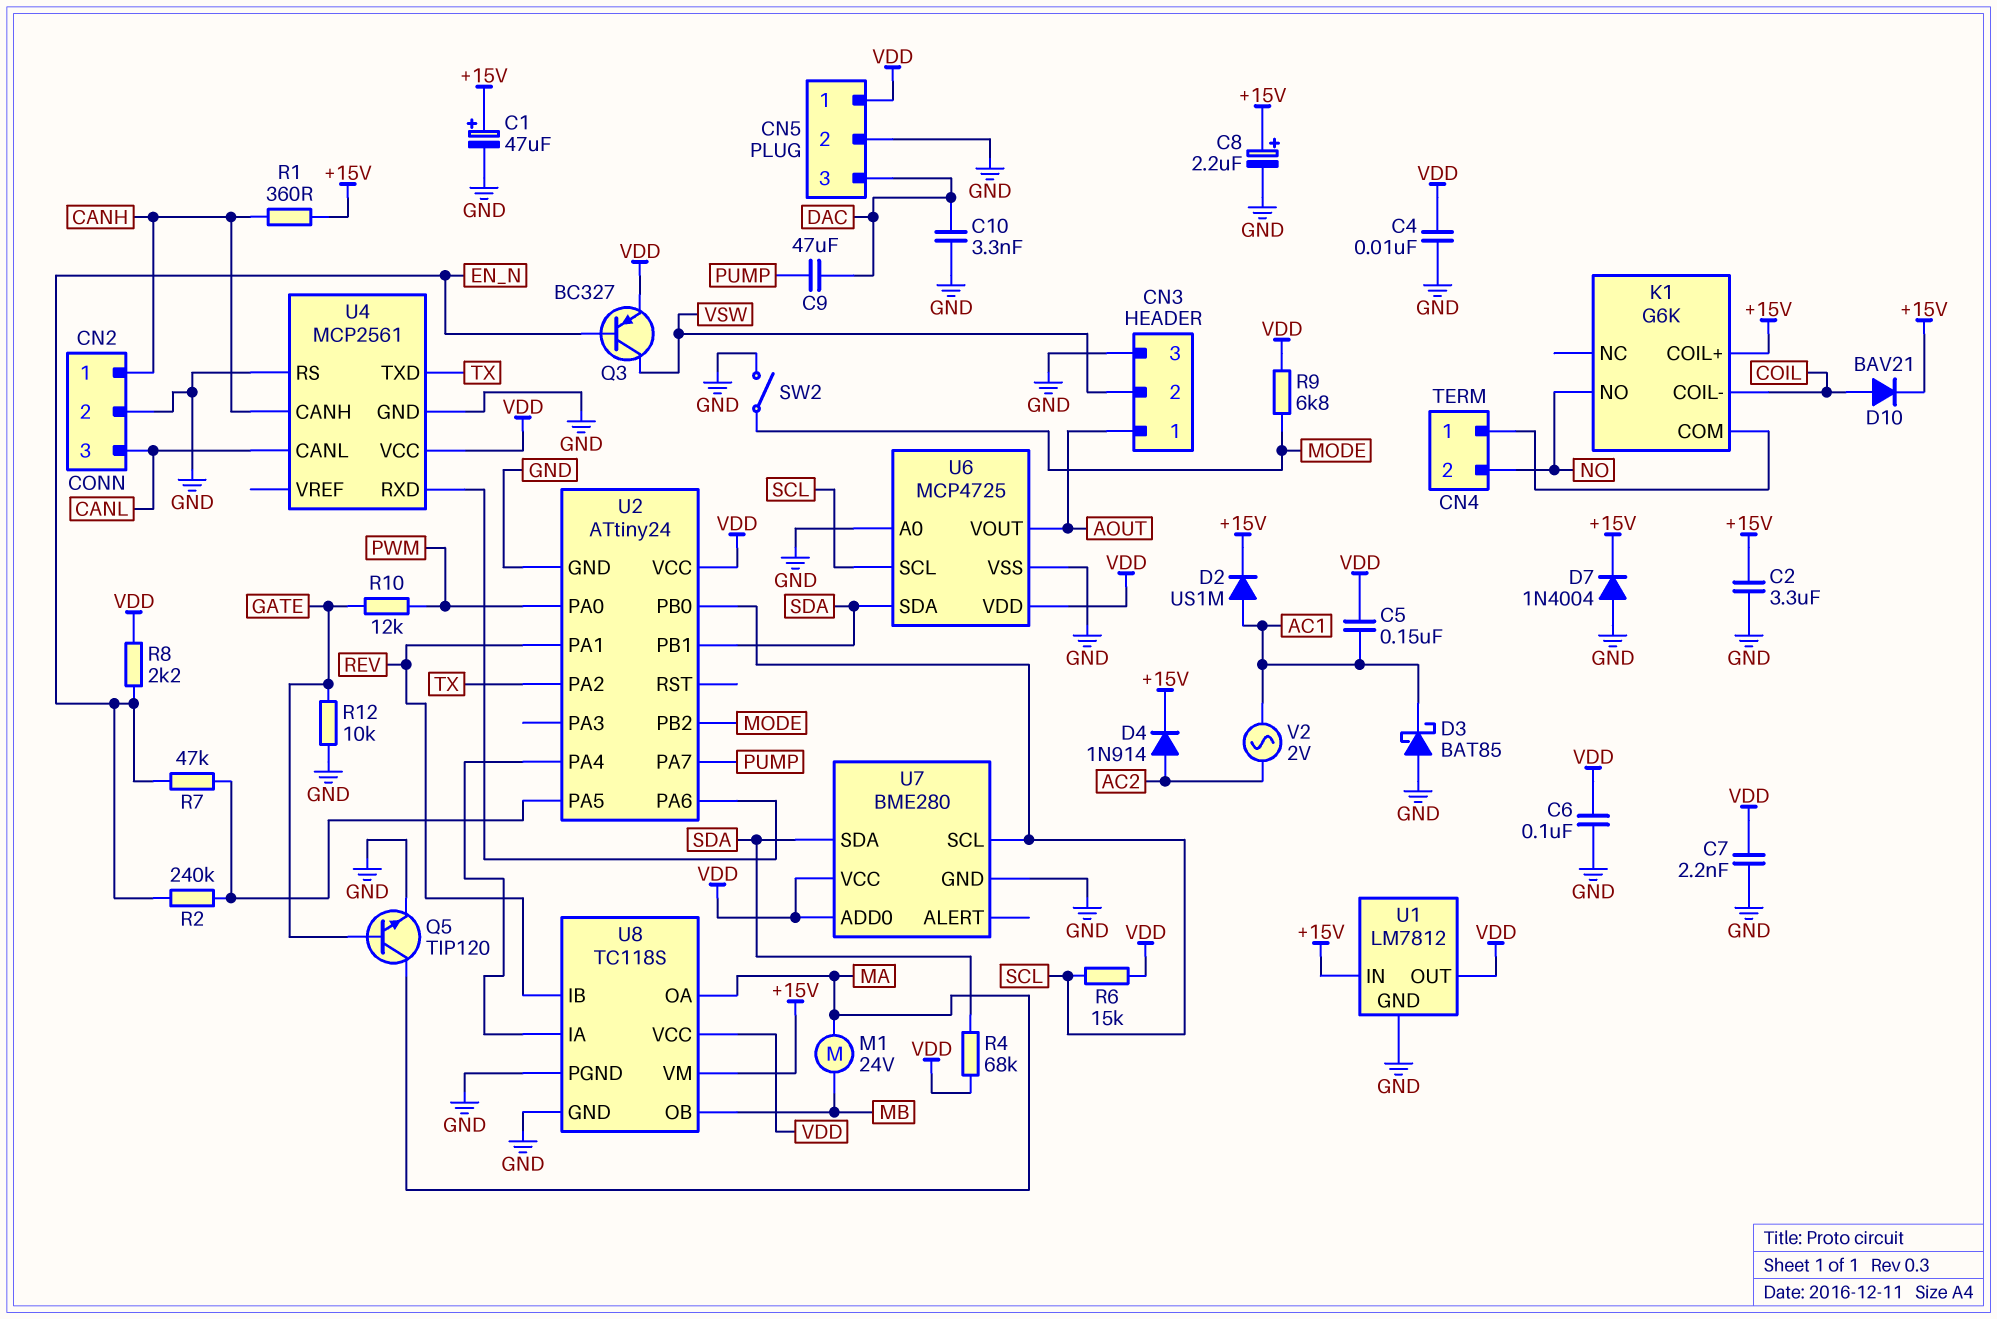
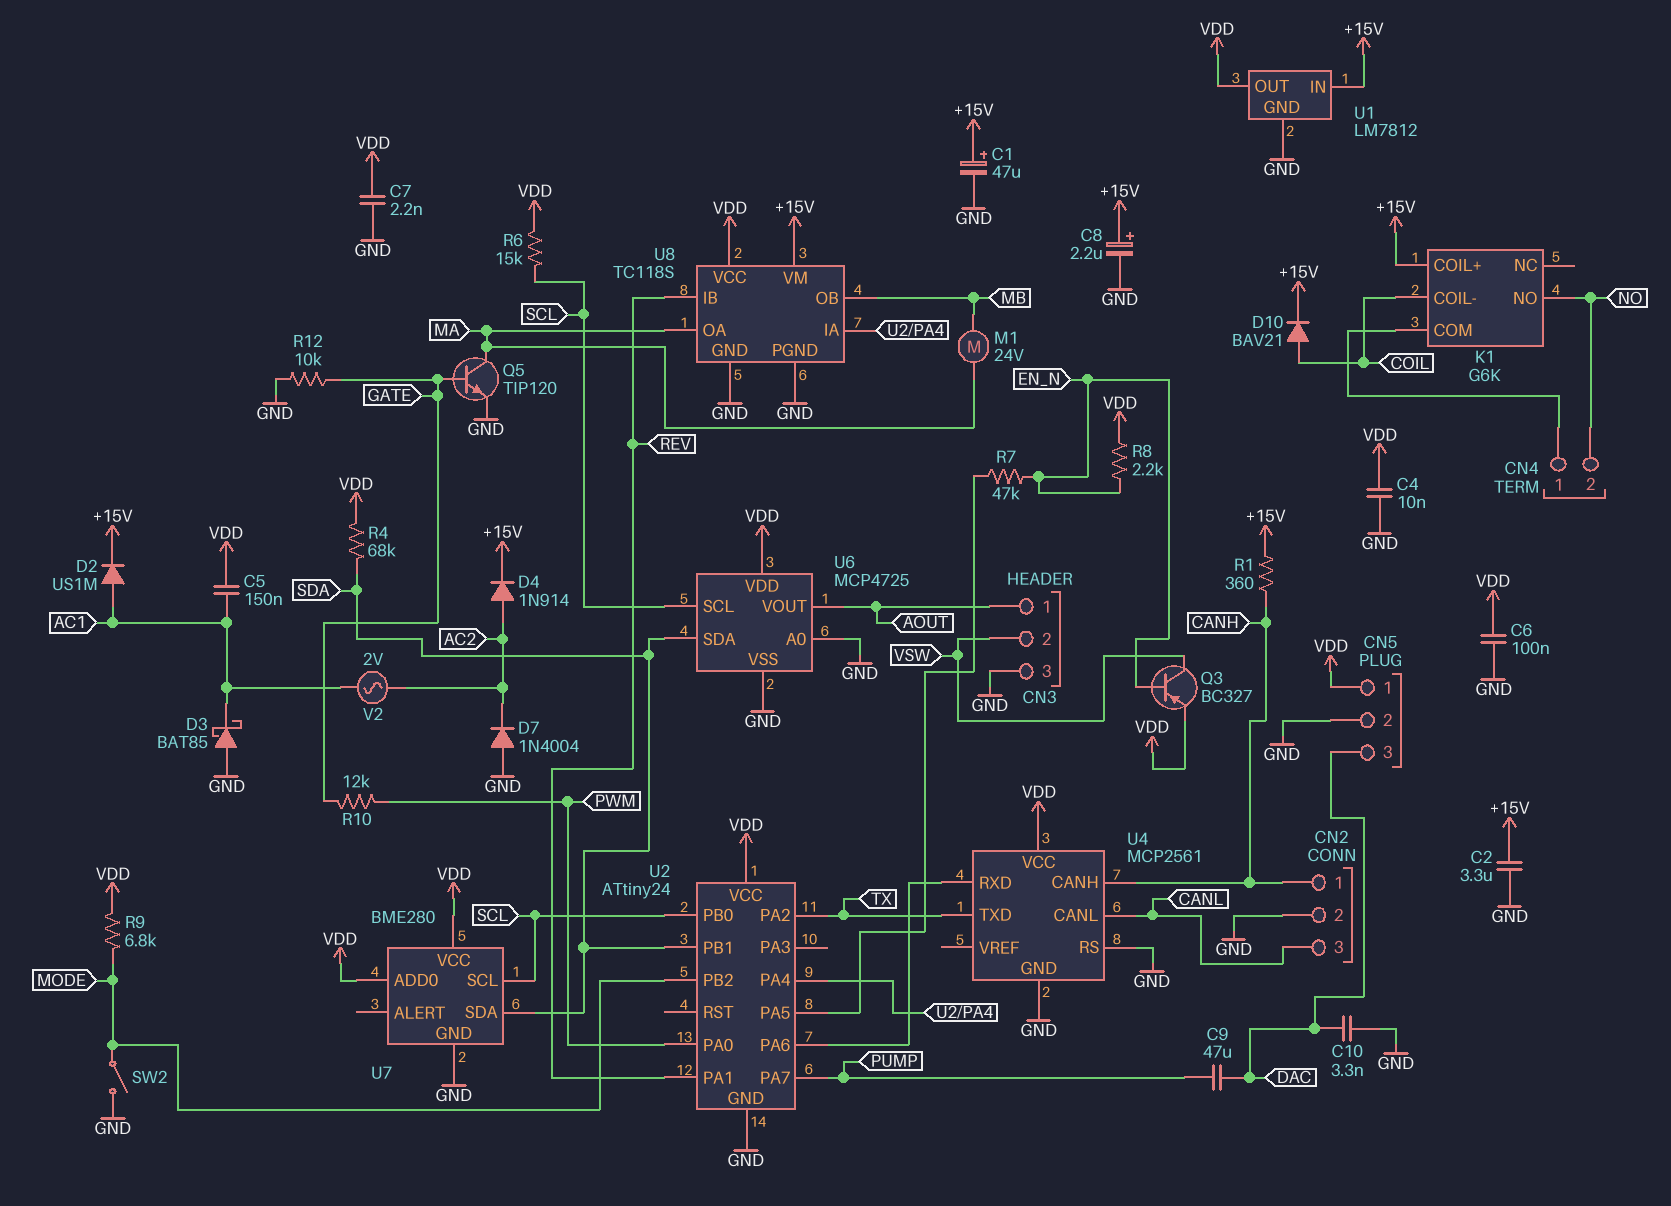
D7: diode 1N4004 (A GND, K +15V) -> diode 1N4004 (A GND, K AC2)
R2: 240k (EN_N, U2/PA5) -> none

